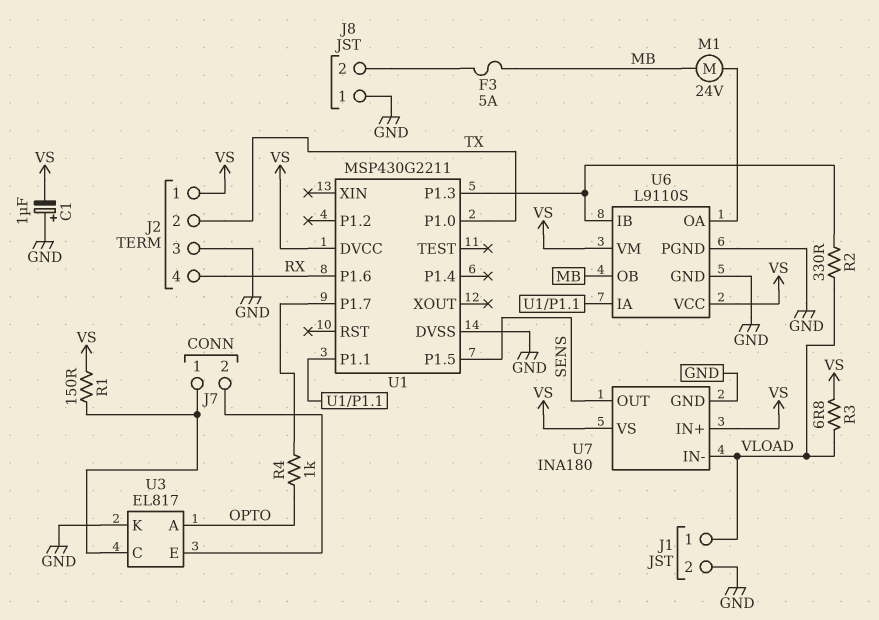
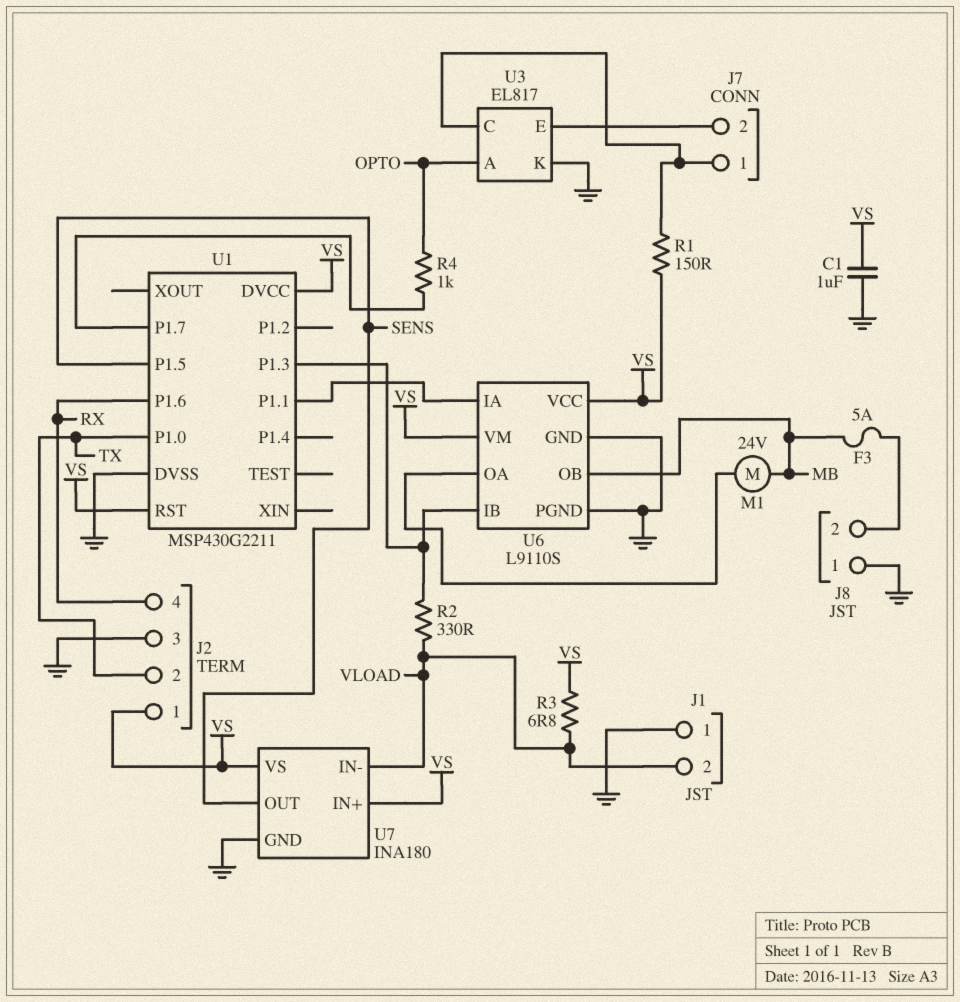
C1: 1uF (plus GND, minus VS) -> 1uF (GND, VS)
J1 pin 1: VLOAD -> GND
J1 pin 2: GND -> VLOAD
U1 pin RST: none -> VS

